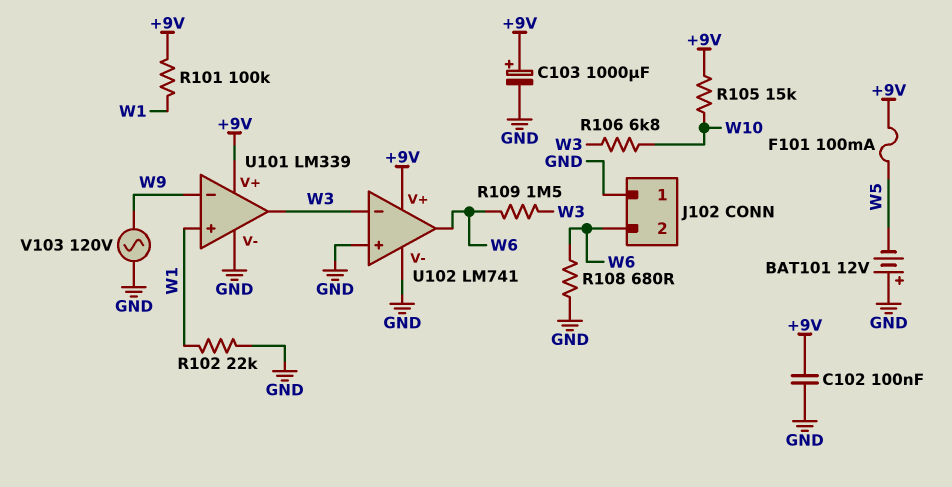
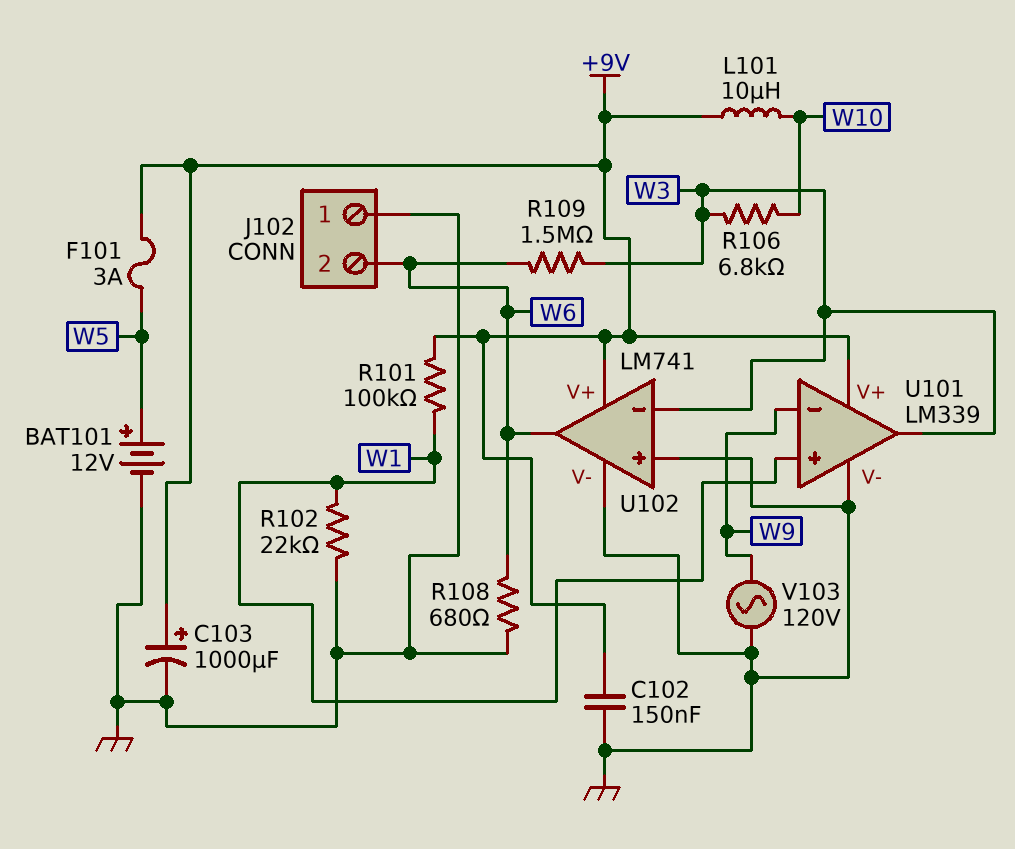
BAT101: 12V (plus GND, minus W5) -> 12V (plus W5, minus GND)
C102: 100nF (+9V, GND) -> 150nF (+9V, GND)
F101: 100mA (+9V, W5) -> 3A (+9V, W5)
L101: none -> 10uH (+9V, W10)
R105: 15k (+9V, W10) -> none

